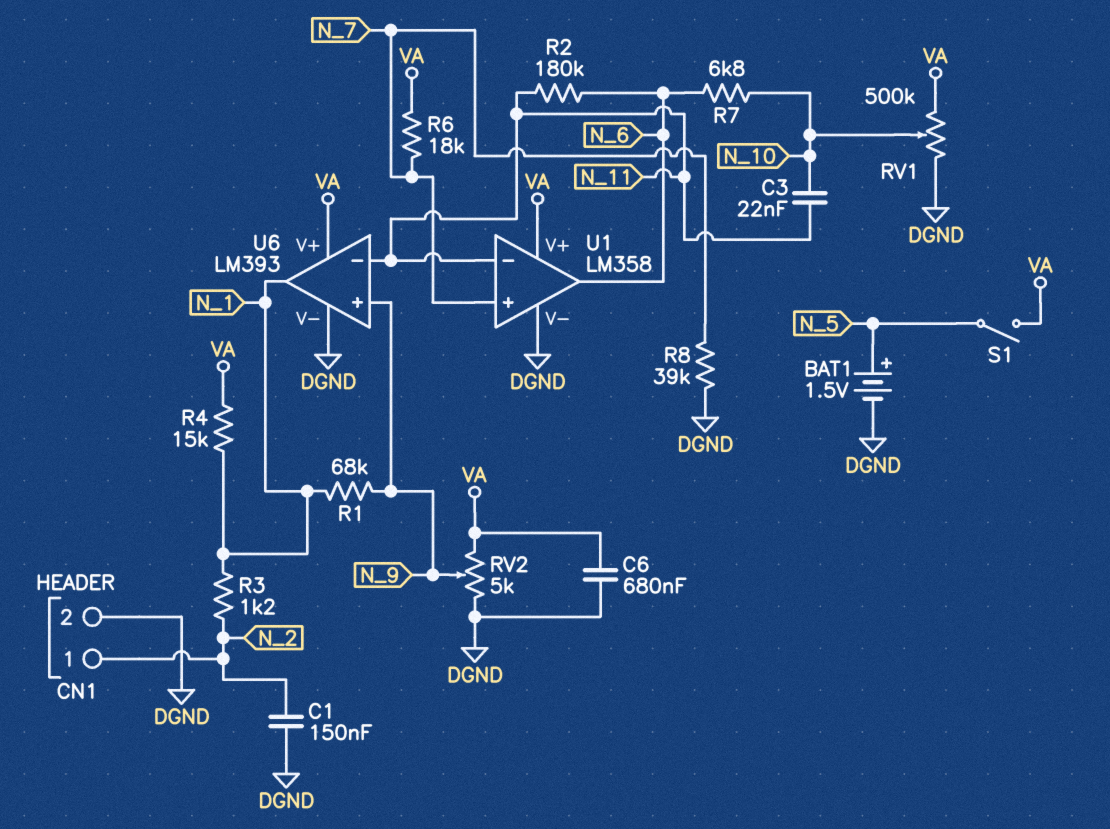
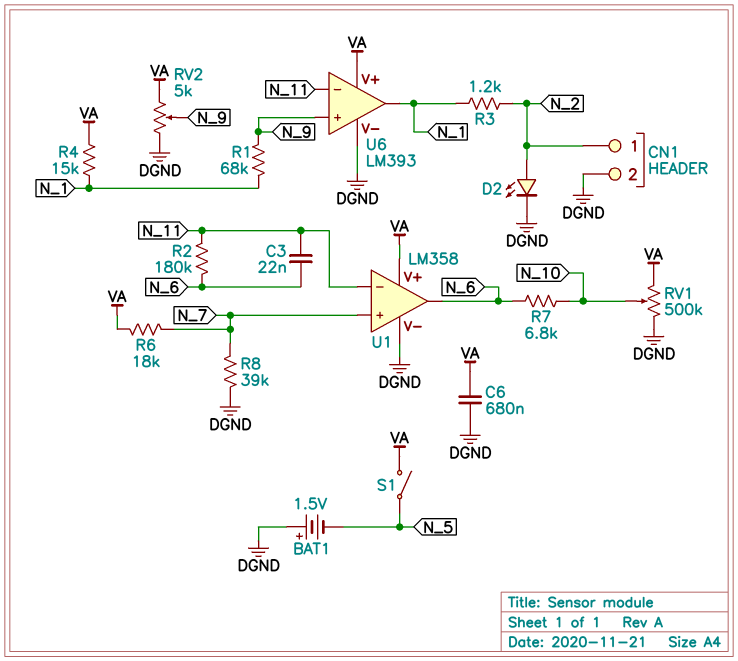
BAT1: 1.5V (plus N_5, minus DGND) -> 1.5V (plus DGND, minus N_5)
C1: 150nF (DGND, N_2) -> none
C3: 22nF (N_10, N_11) -> 22nF (N_6, N_11)
D2: none -> LED (A N_2, K DGND)

